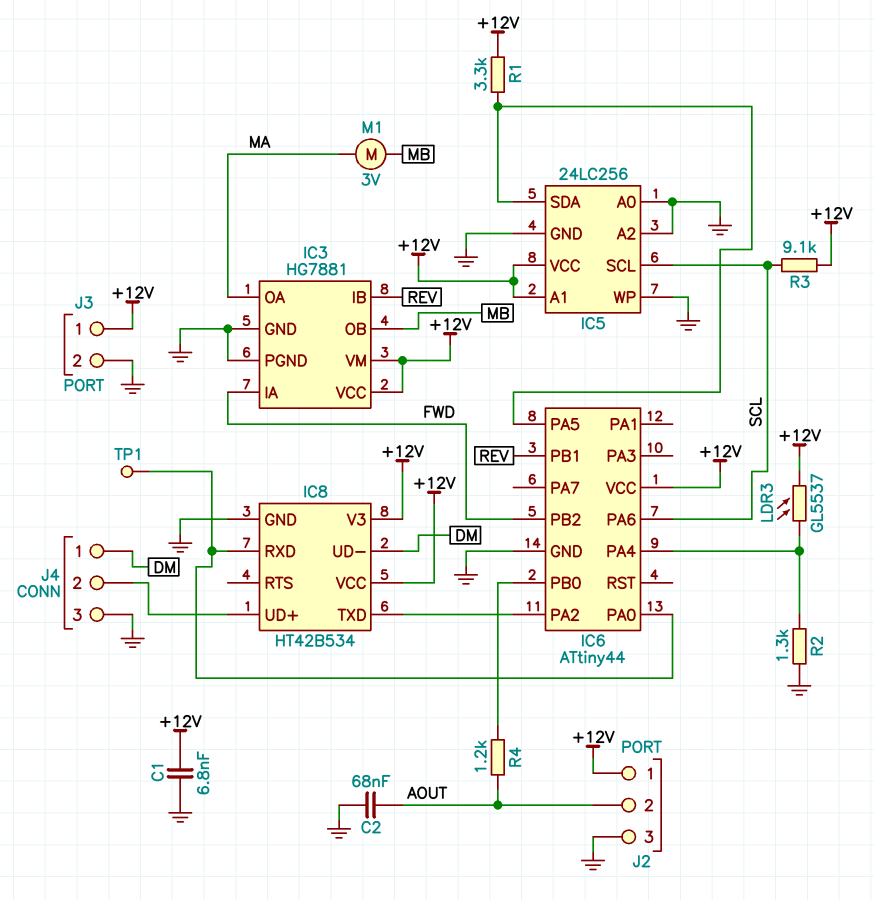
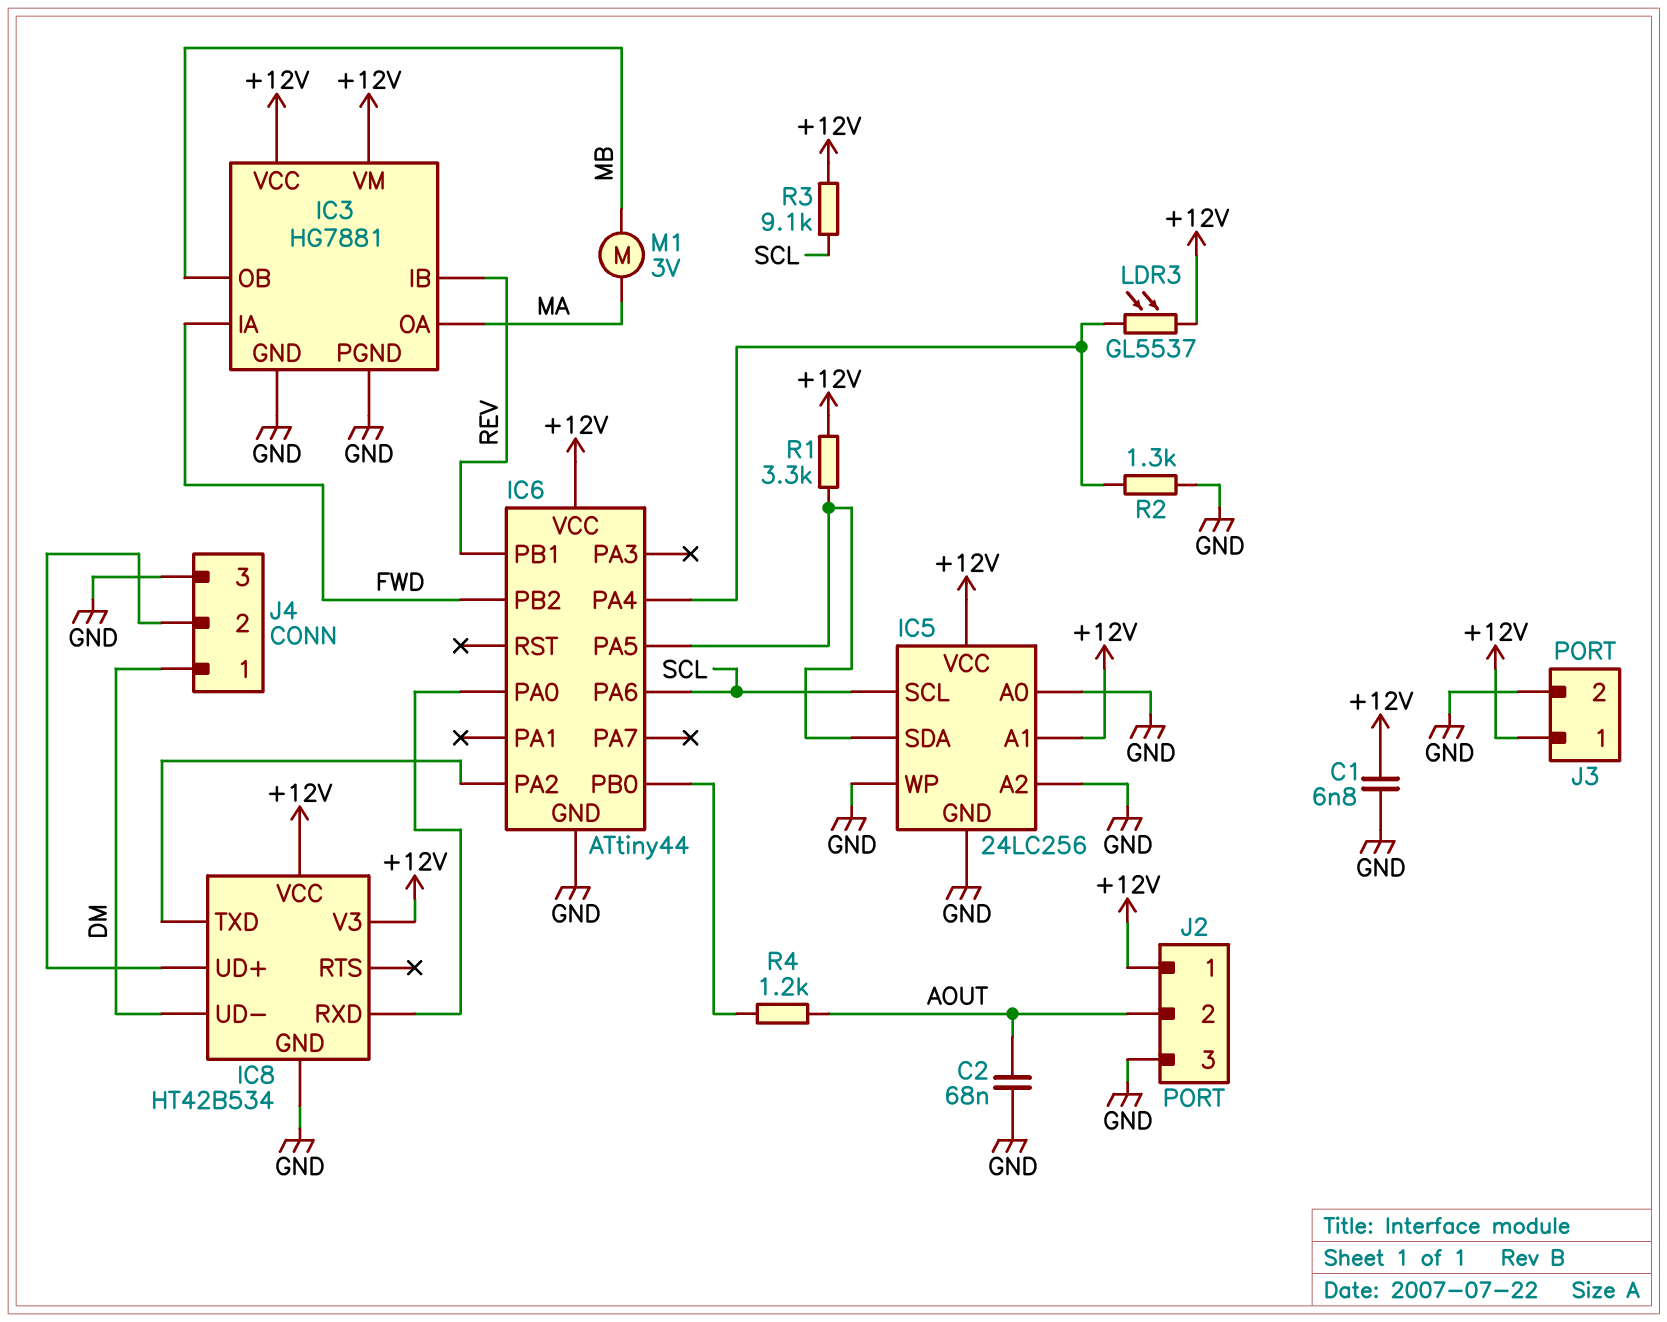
TP1: test point (IC6/PA0) -> none

